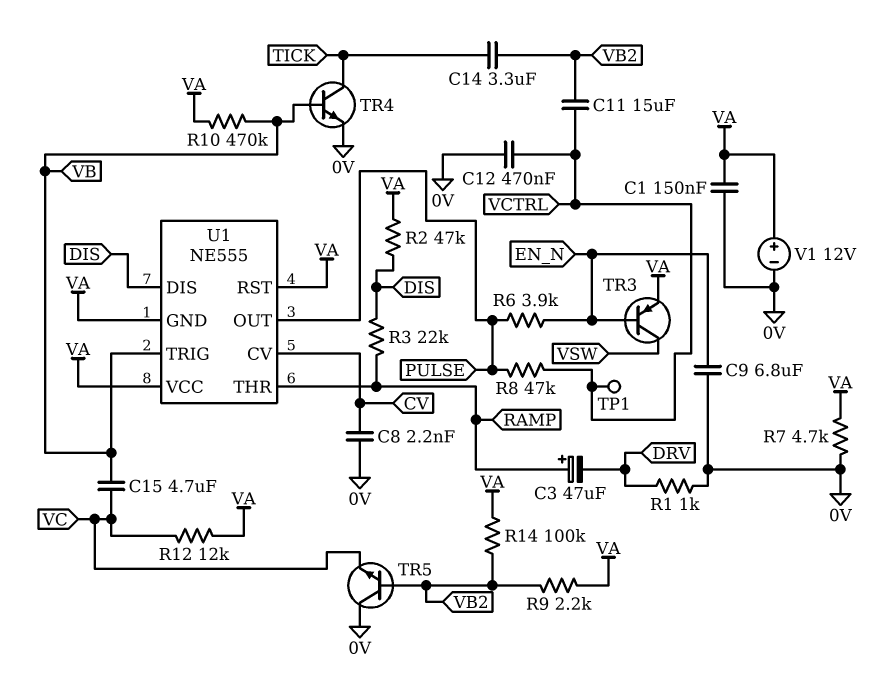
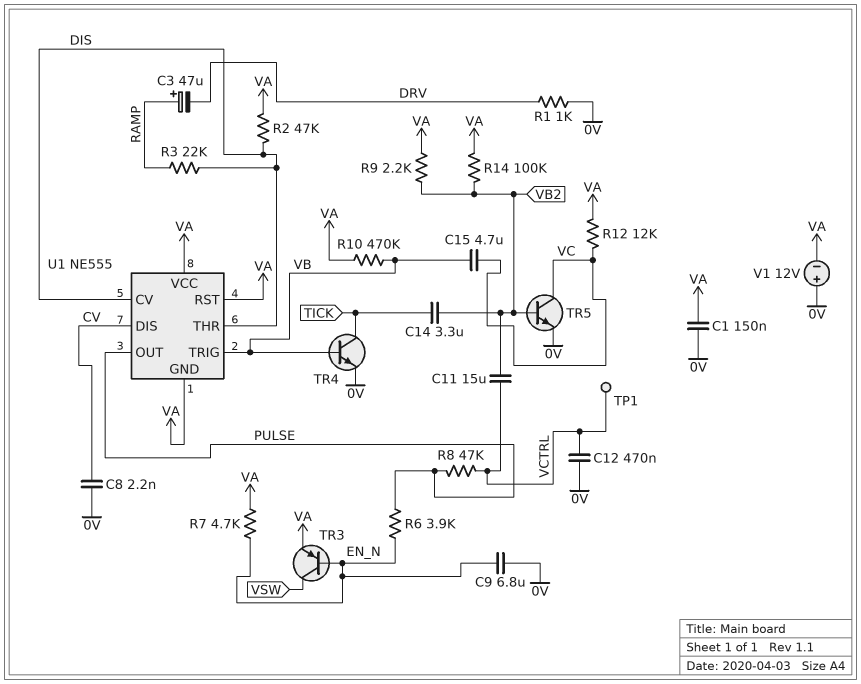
R7: 4.7k (0V, VA) -> 4.7k (EN_N, VA)
TR5: NPN (B VB2, C 0V, E VC) -> NPN (B VB2, C VC, E 0V)
U1 pin CV: CV -> DIS
U1 pin DIS: DIS -> CV
U1 pin THR: RAMP -> DIS
V1: 12V (plus VA, minus 0V) -> 12V (plus 0V, minus VA)

